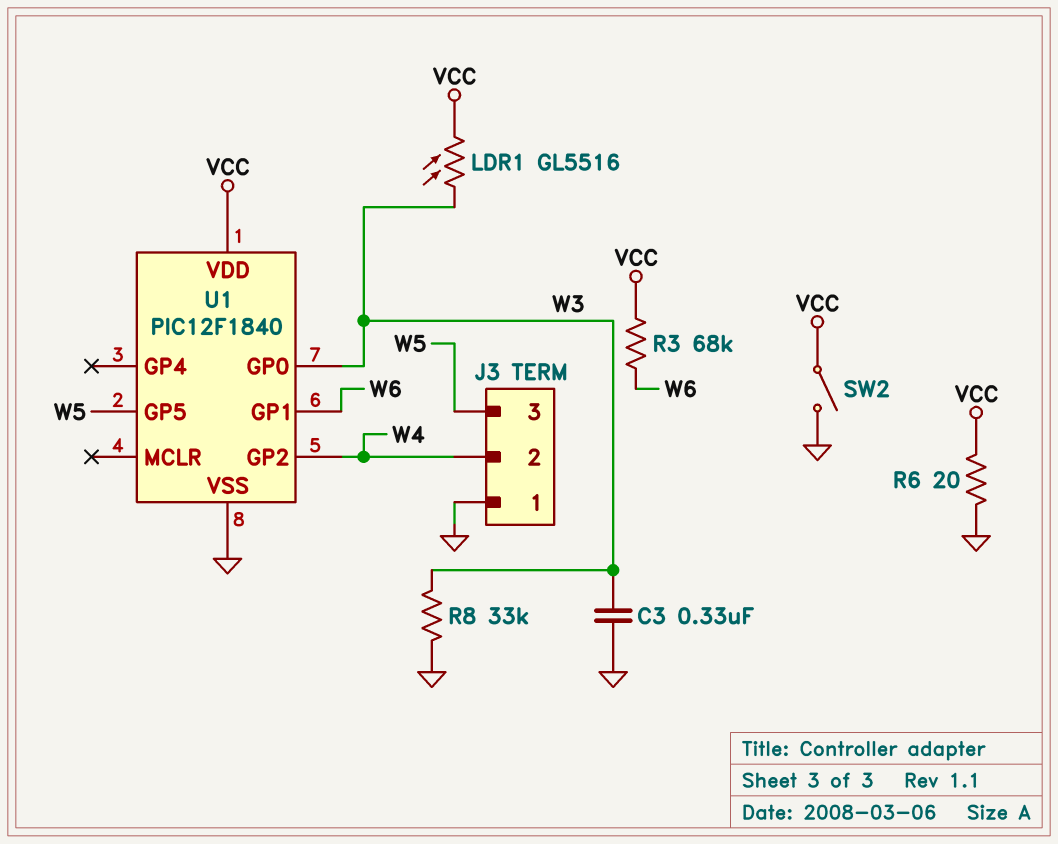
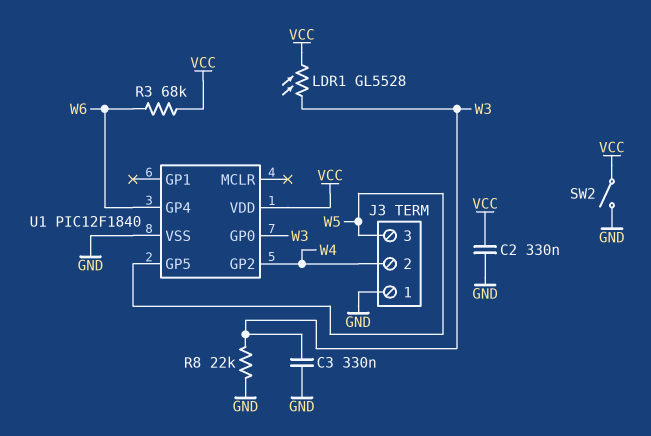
C2: none -> 330nF (GND, VCC)
LDR1: GL5516 (VCC, W3) -> GL5528 (VCC, W3)
R6: 20 (GND, VCC) -> none
R8: 33k (GND, W3) -> 22k (GND, W3)
U1 pin GP1: W6 -> none
U1 pin GP4: none -> W6

